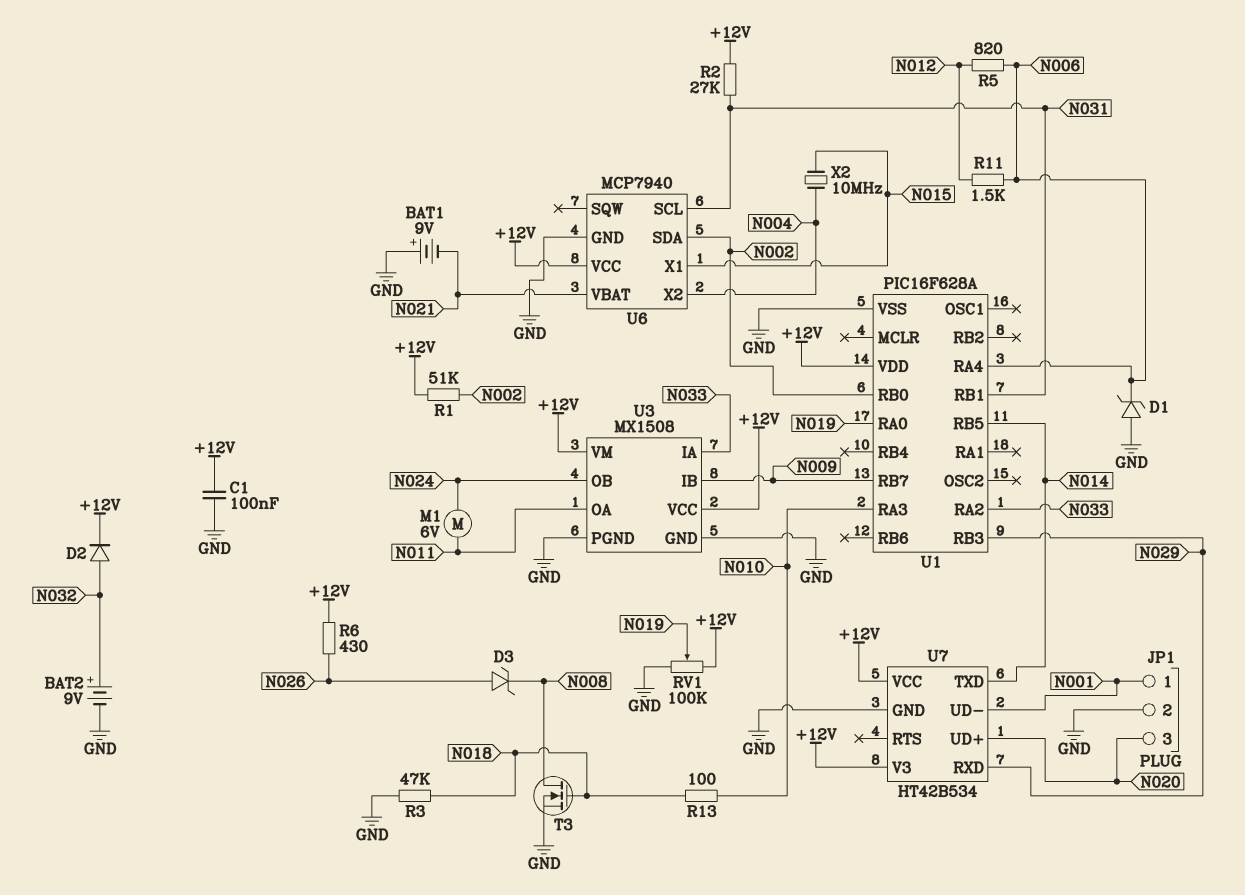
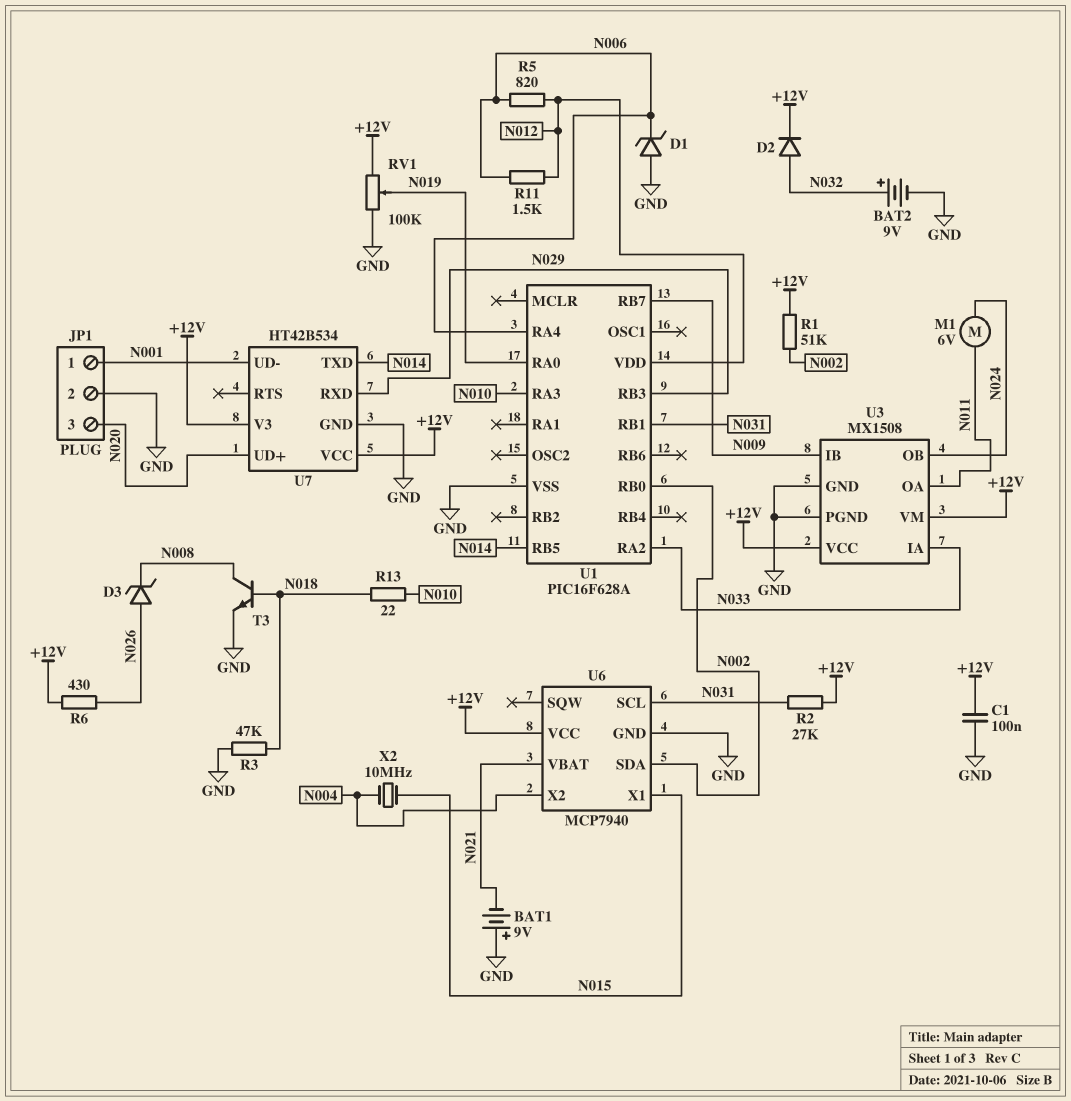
R13: 100 (N010, N018) -> 22 (N010, N018)
T3: NMOS (G N018, D N008, S GND) -> NPN (B N018, C N008, E GND)
U1 pin VDD: +12V -> N012

